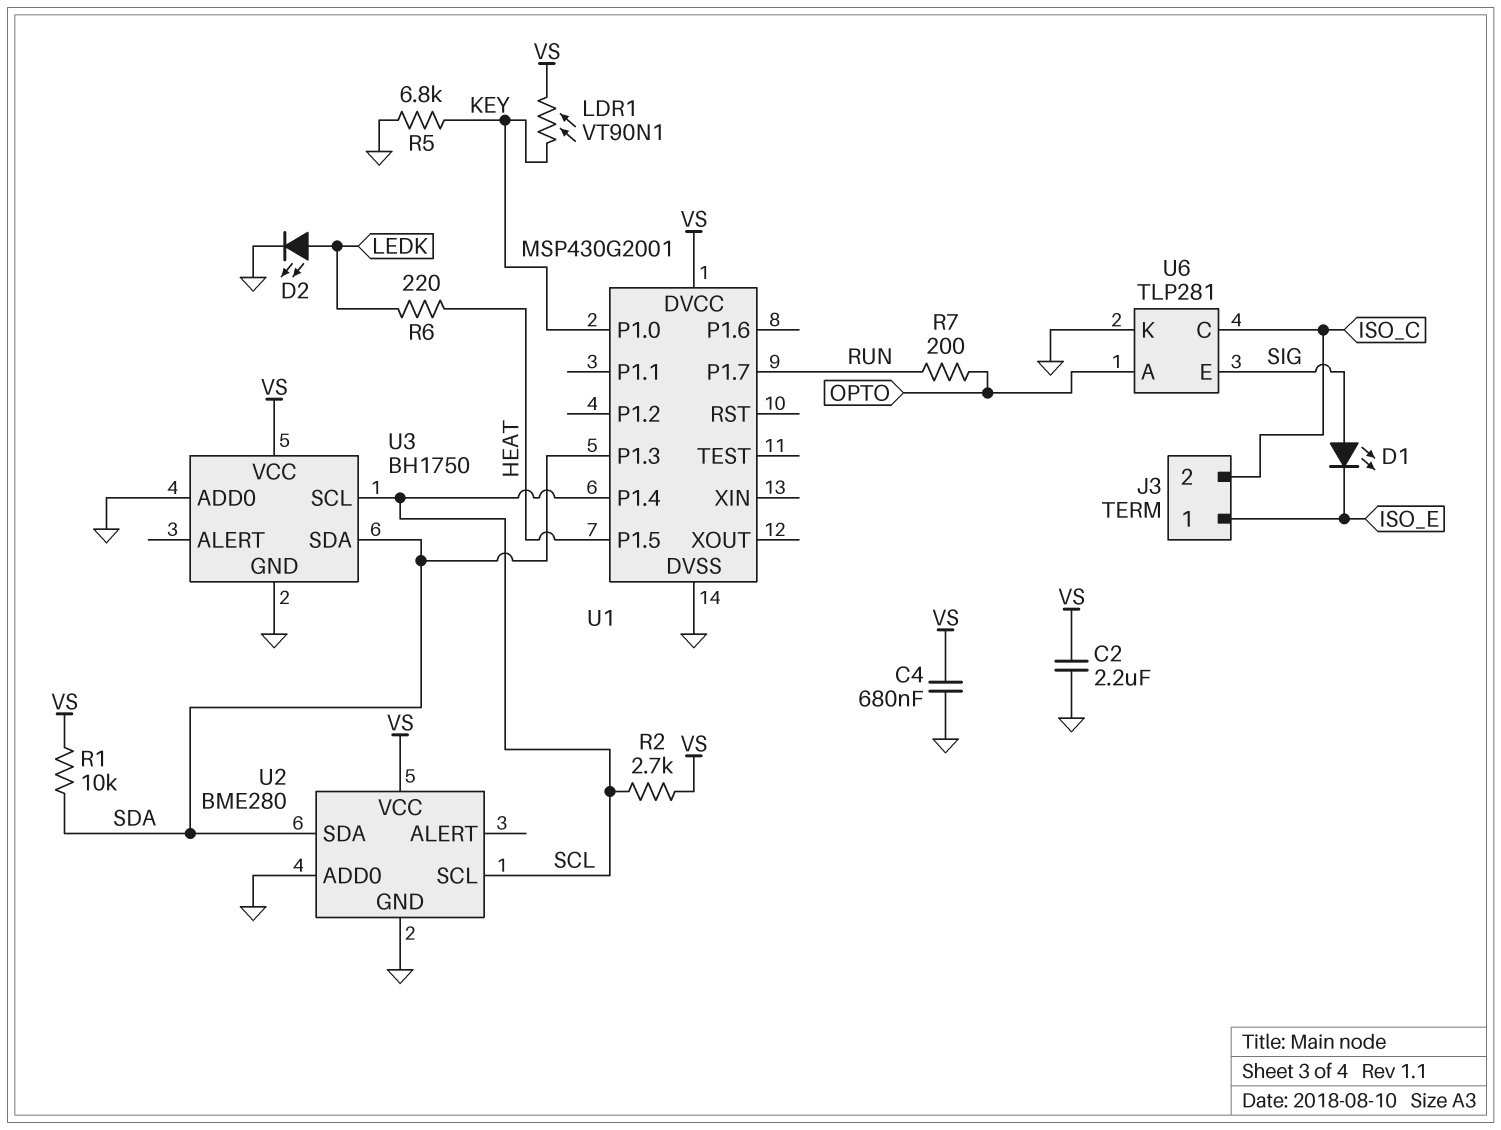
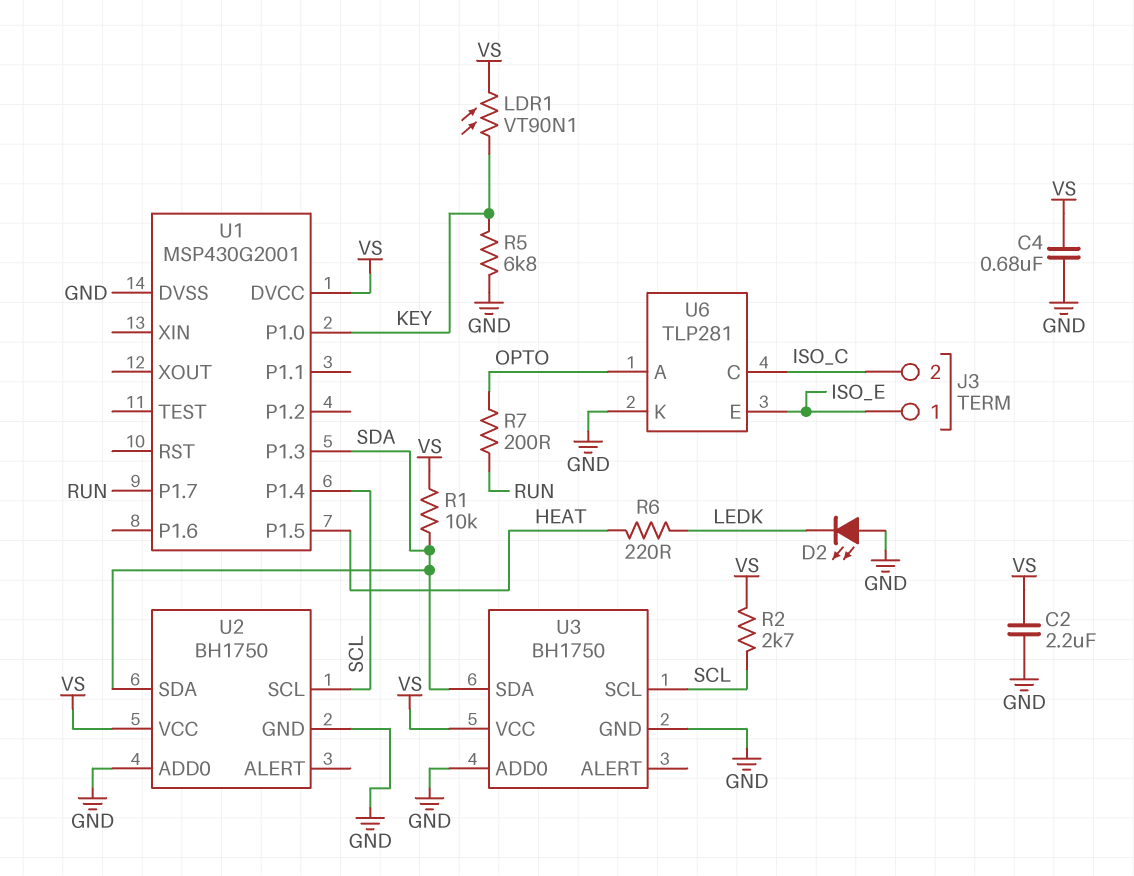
D1: LED (A SIG, K ISO_E) -> none
D2: LED (A LEDK, K GND) -> LED (A GND, K LEDK)
U2: BME280 -> BH1750
U6 pin E: SIG -> ISO_E

